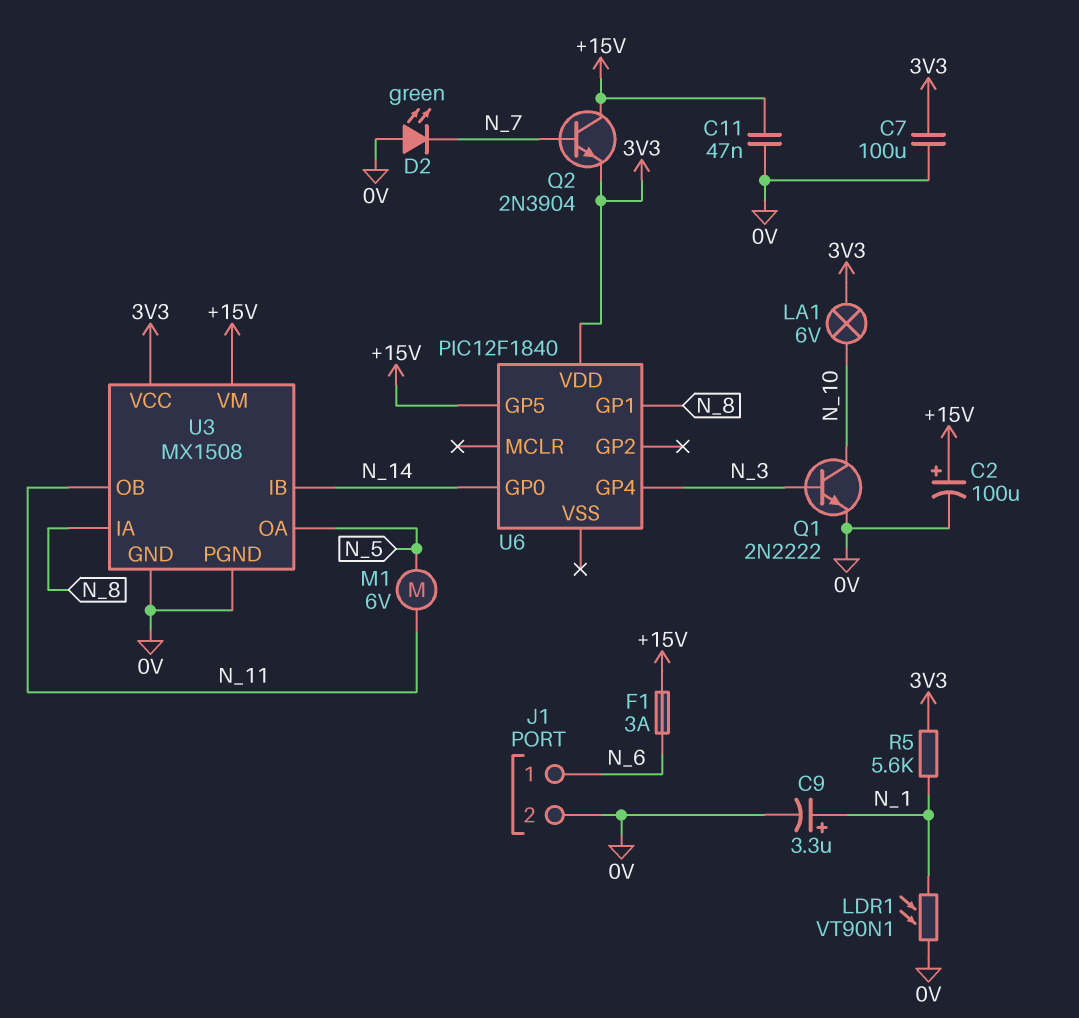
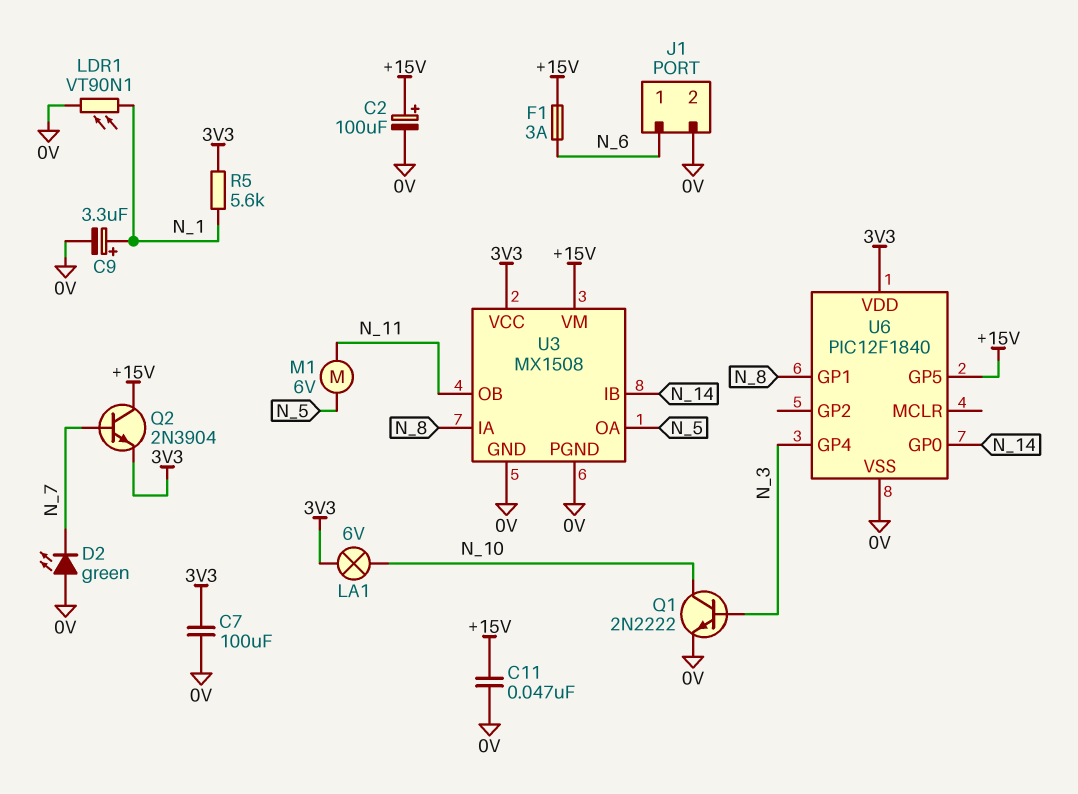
U6 pin VSS: none -> 0V

